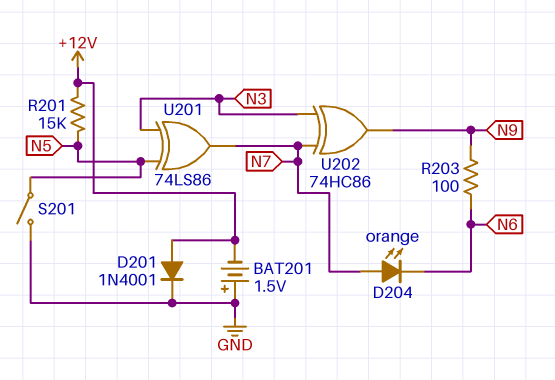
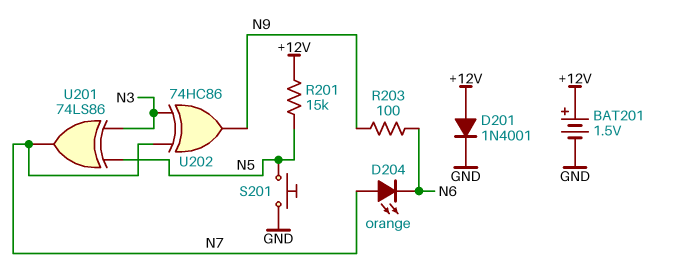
BAT201: 1.5V (plus GND, minus +12V) -> 1.5V (plus +12V, minus GND)
S201: switch (GND, N5) -> button (GND, N5)

